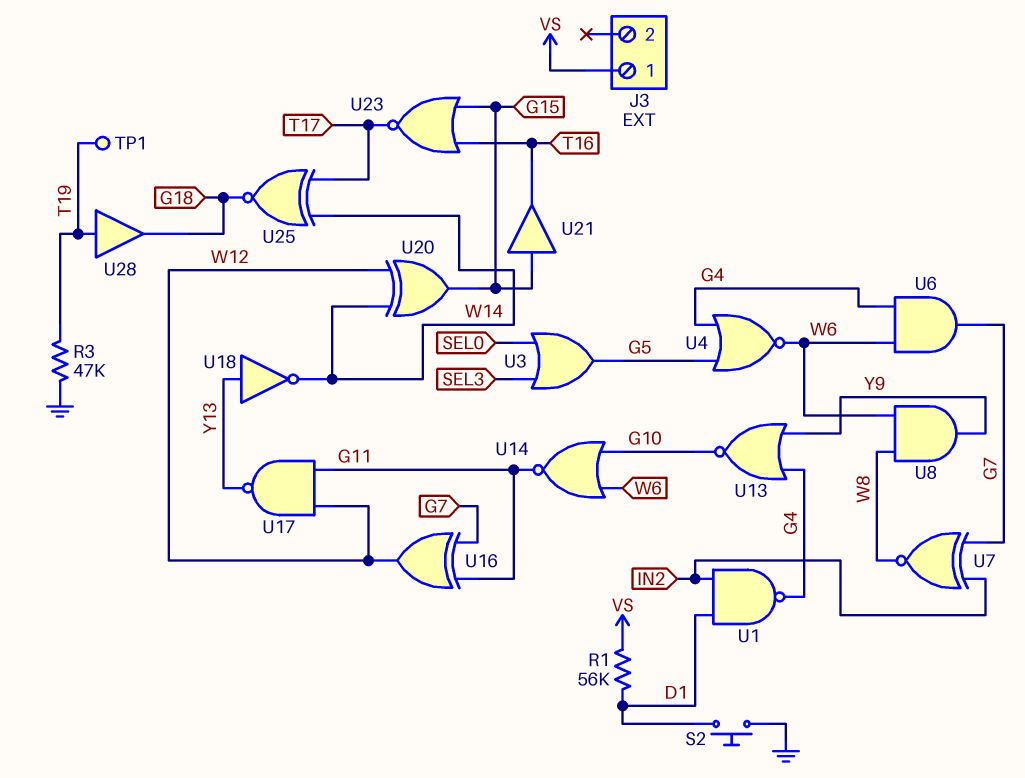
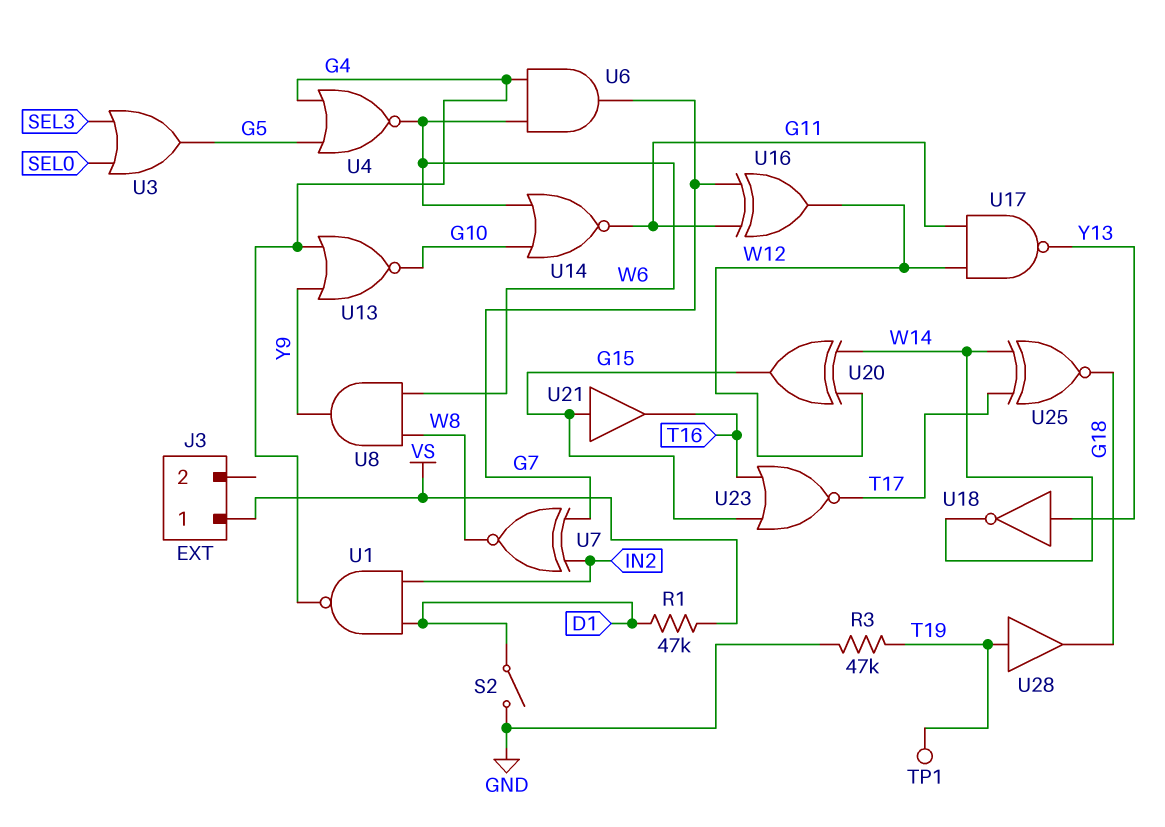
R1: 56k (D1, VS) -> 47k (D1, VS)
S2: button (D1, GND) -> switch (D1, GND)

